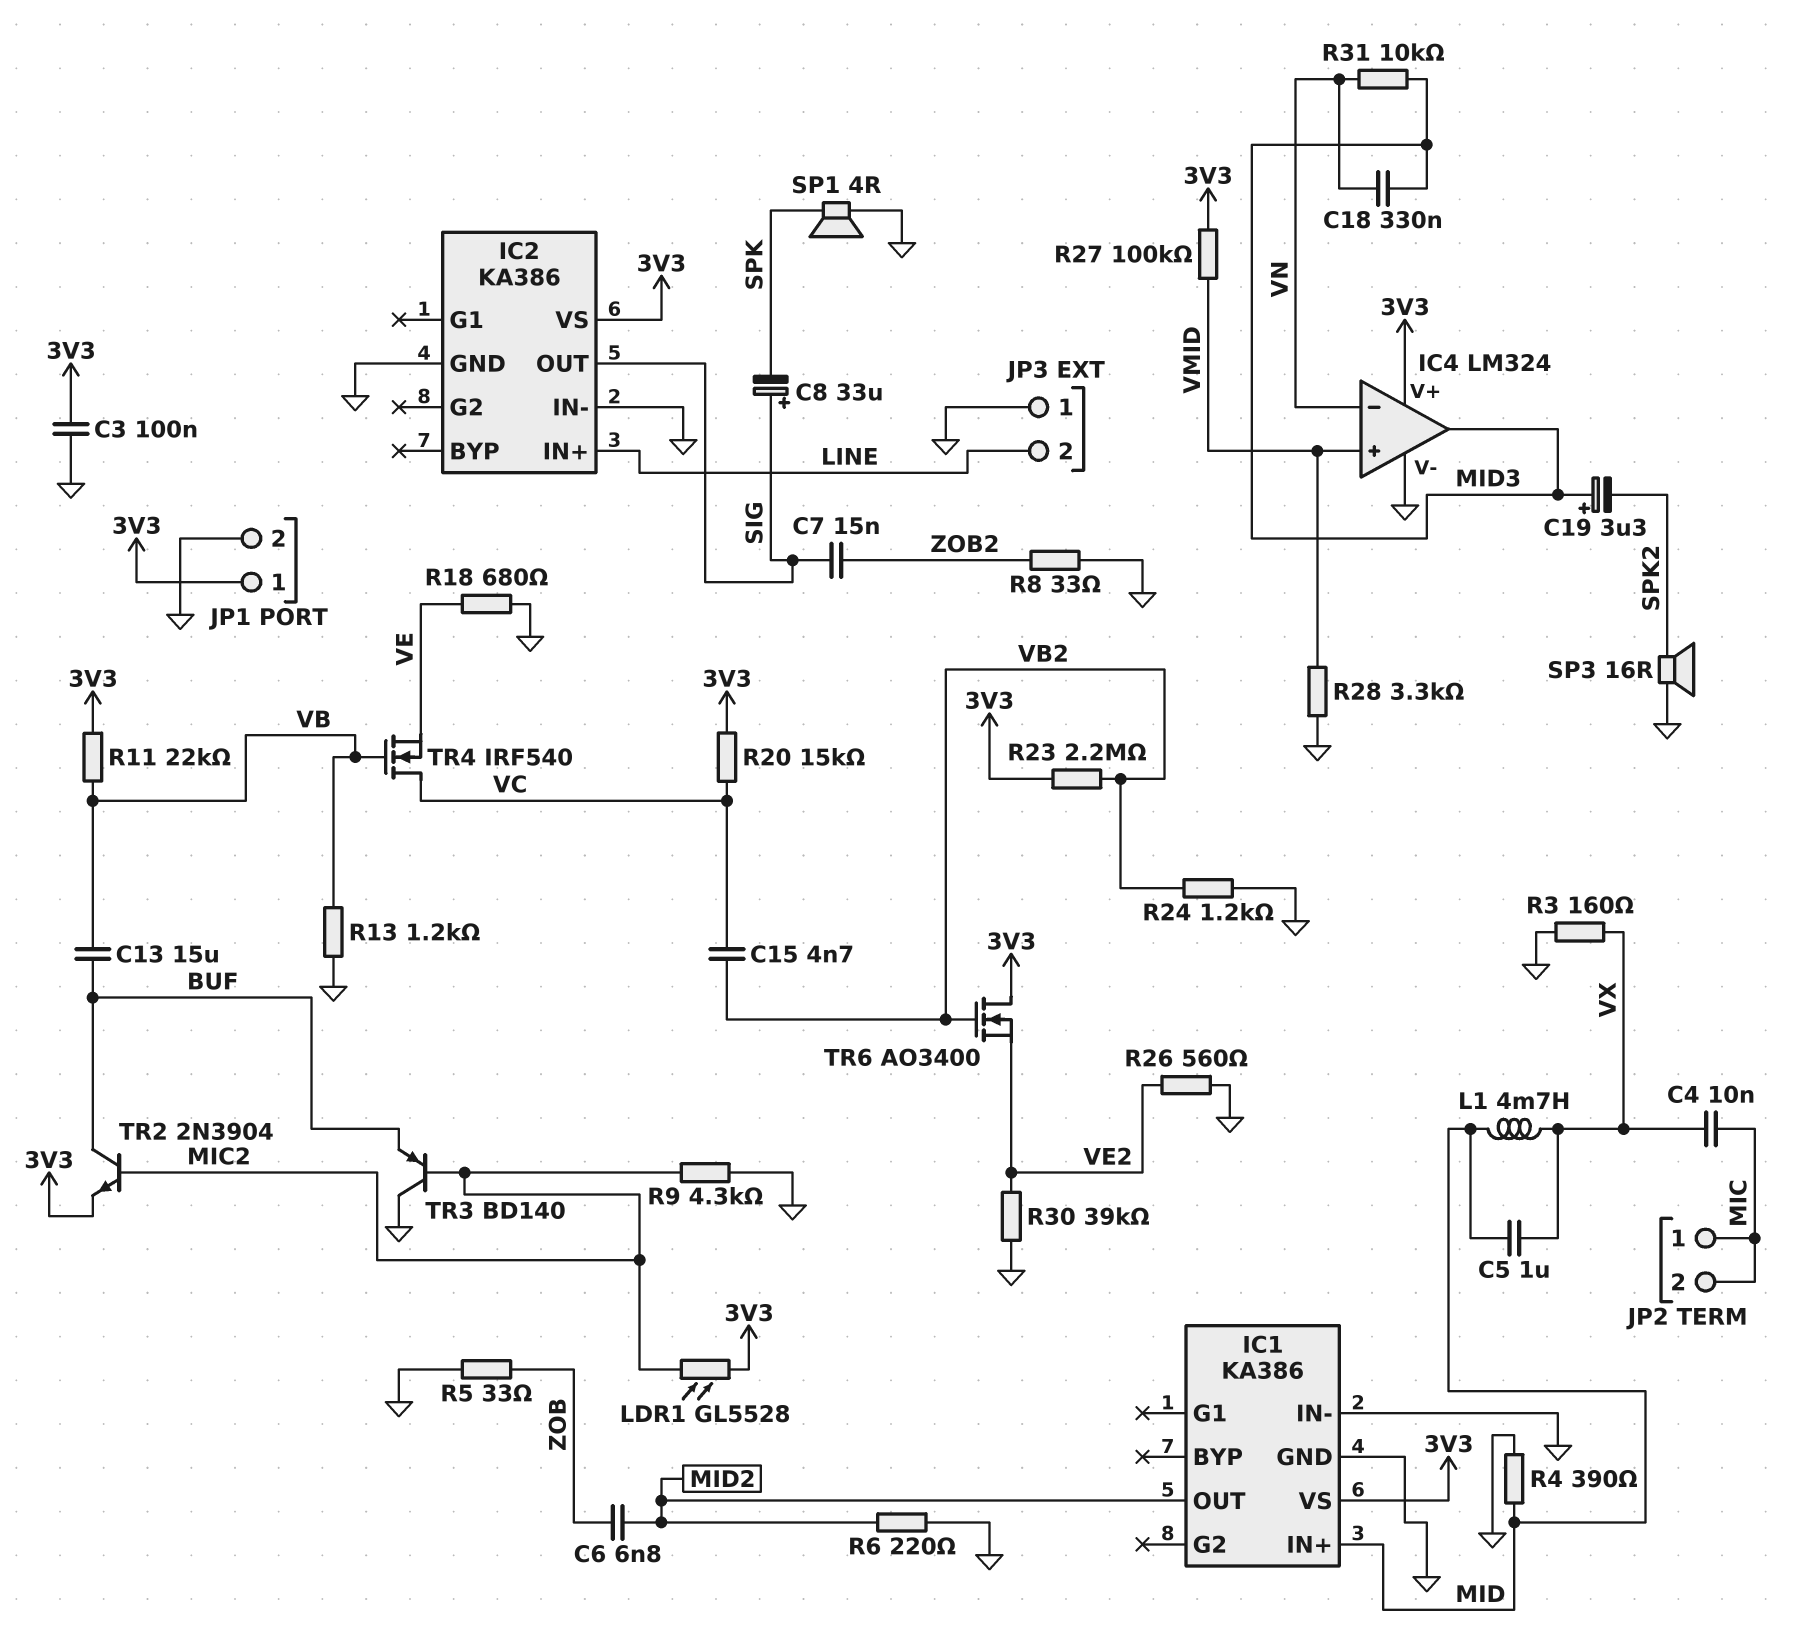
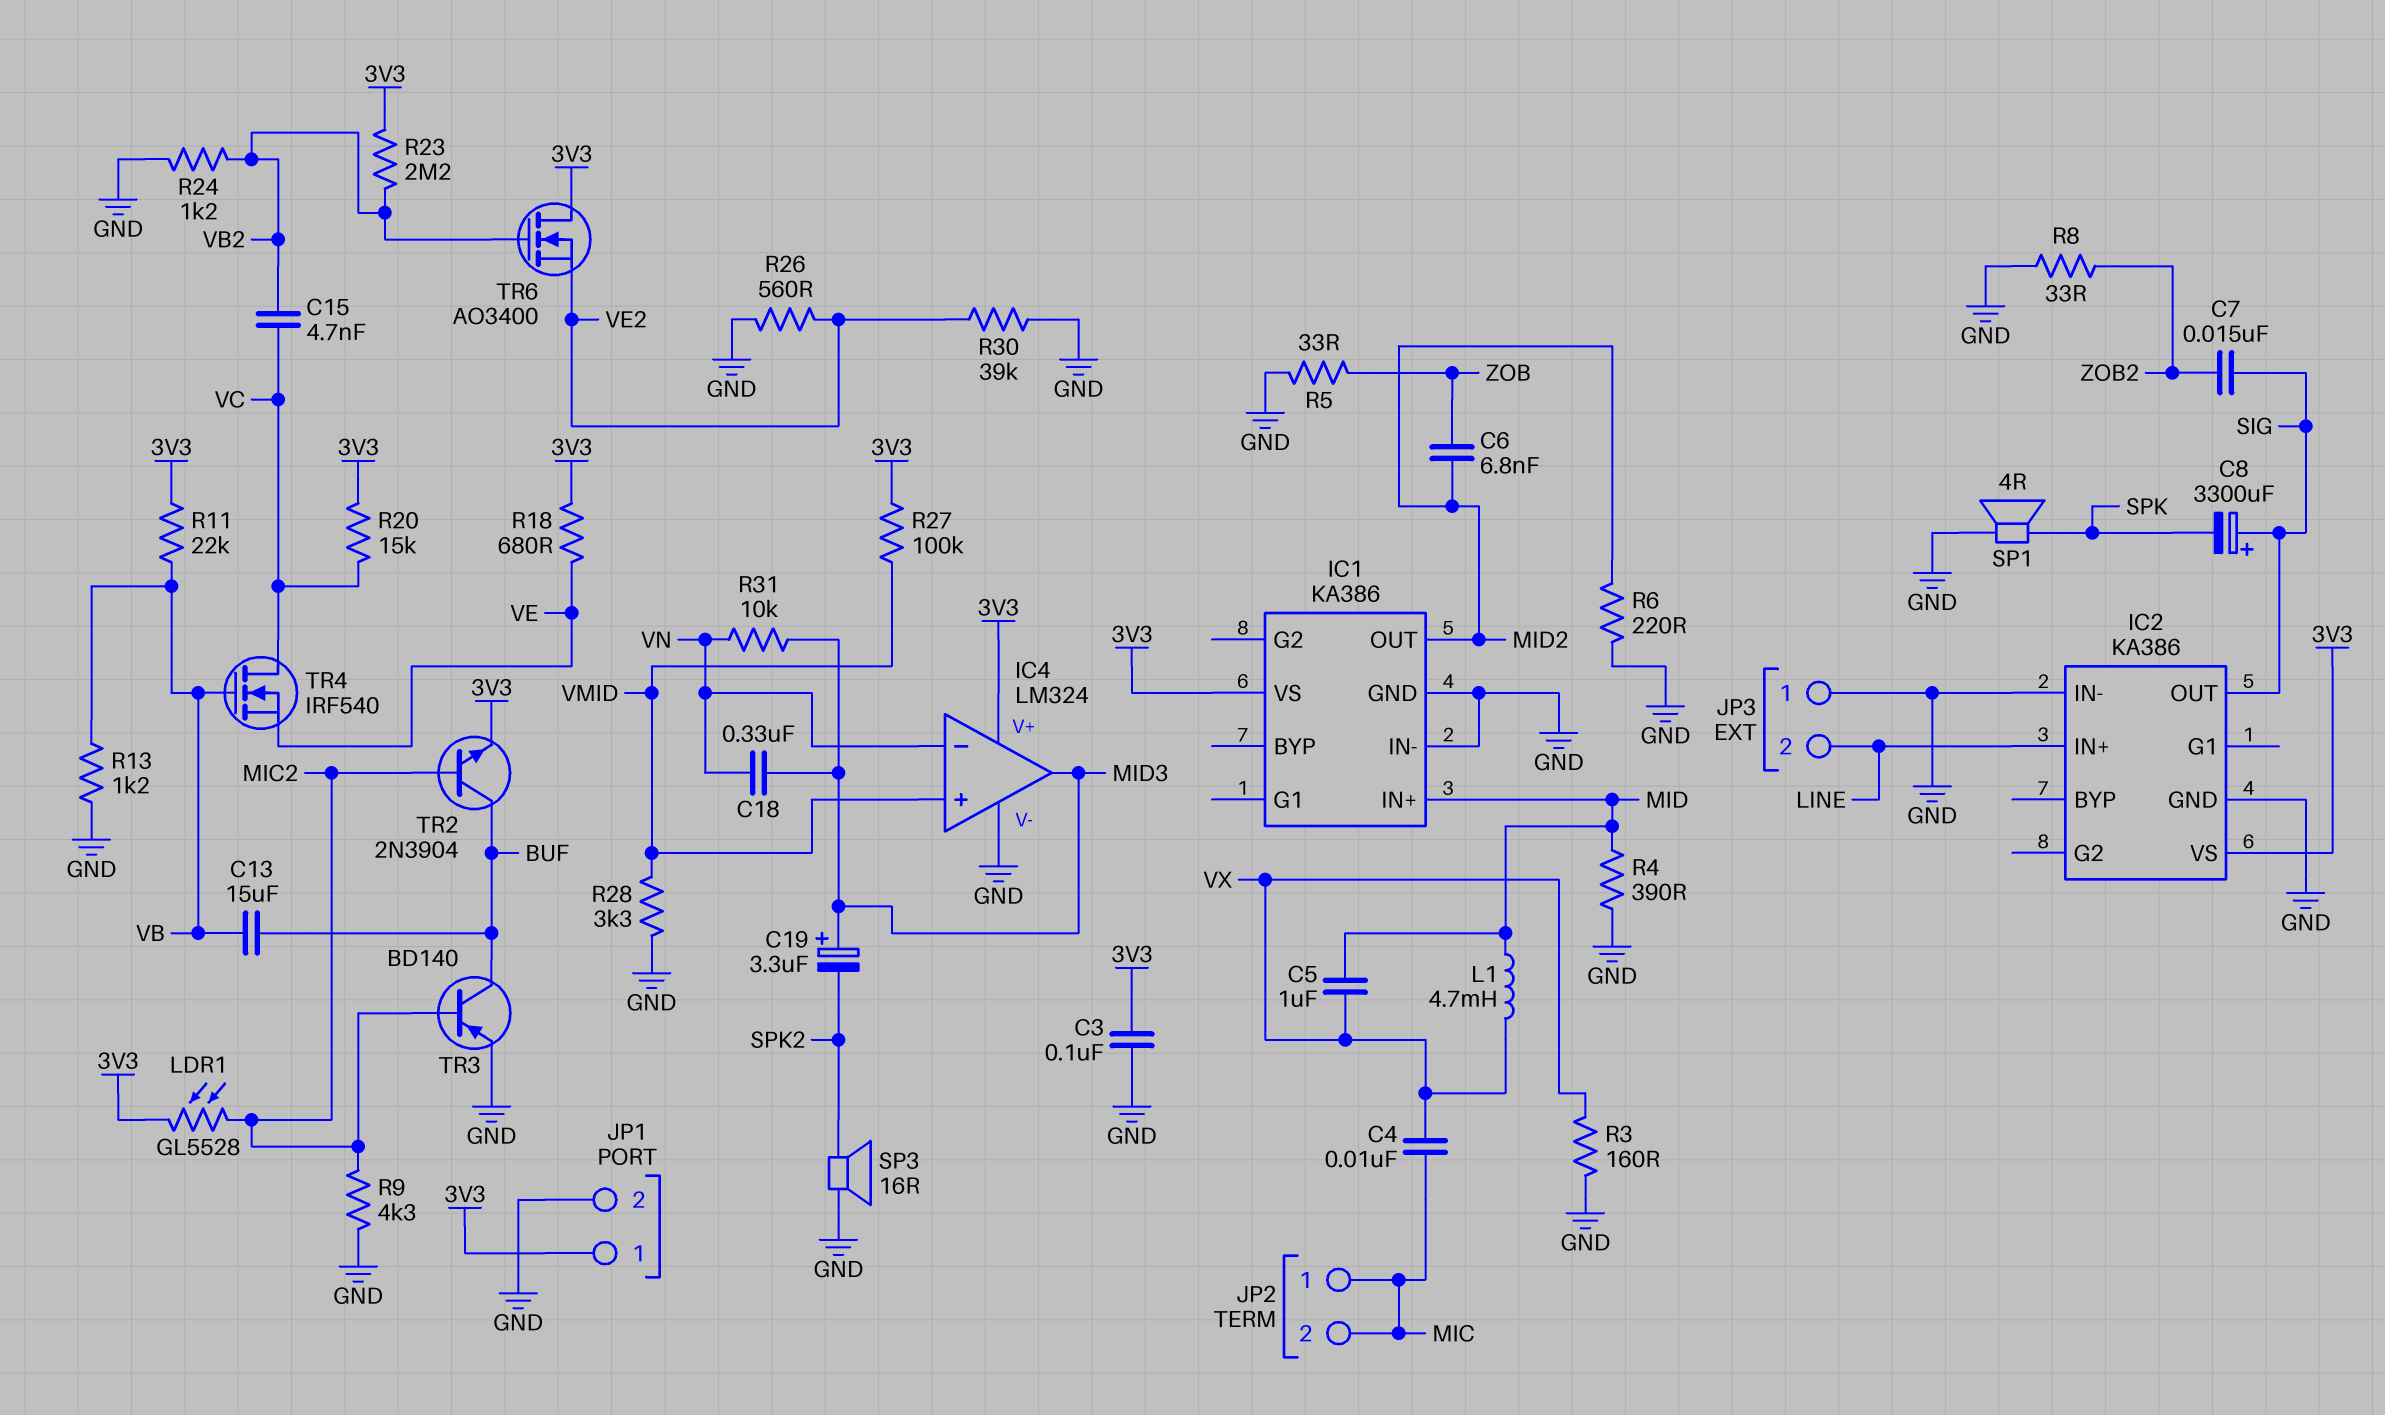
C8: 33uF (plus SIG, minus SPK) -> 3300uF (plus SIG, minus SPK)
R18: 680 (GND, VE) -> 680 (3V3, VE)
TR3: PNP BD140 (B MIC2, C GND, E BUF) -> PNP BD140 (B MIC2, C BUF, E GND)

